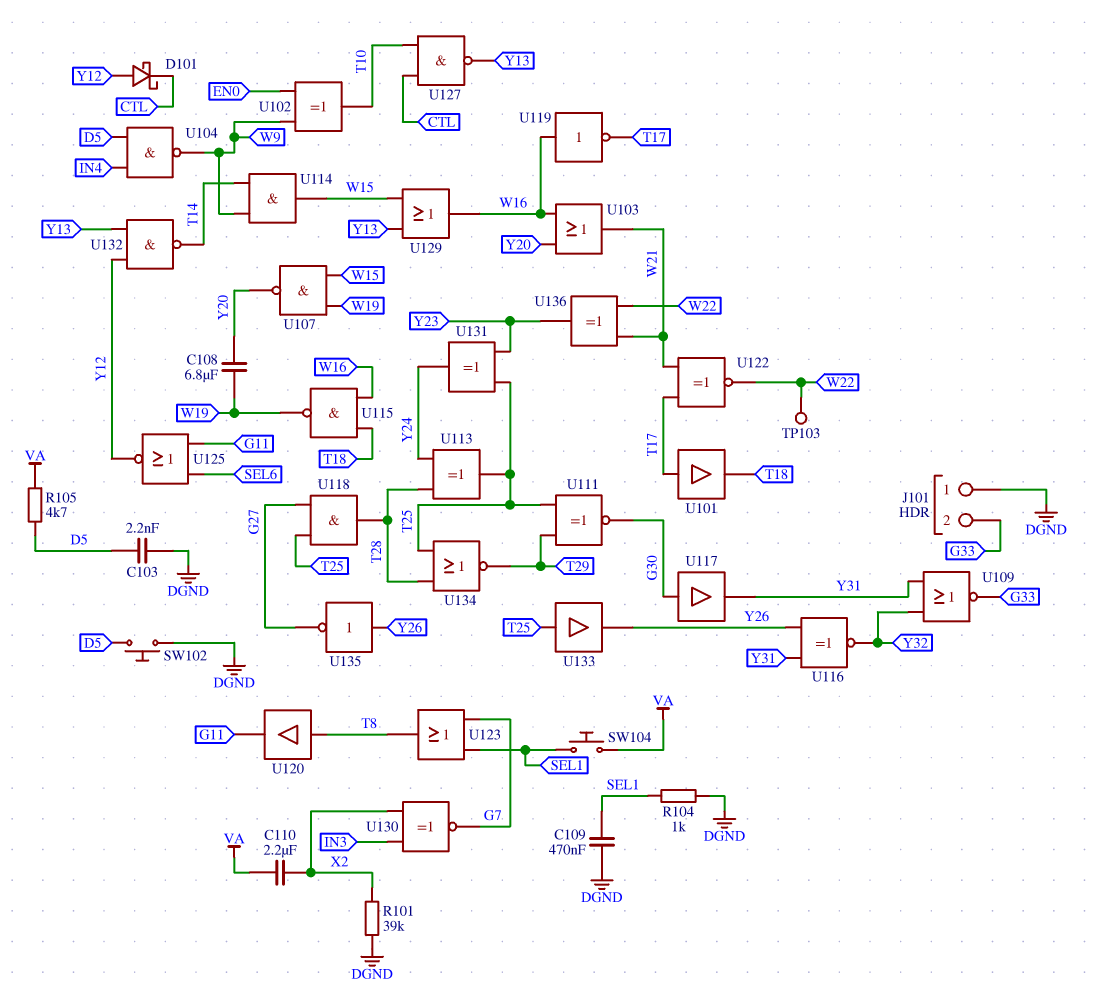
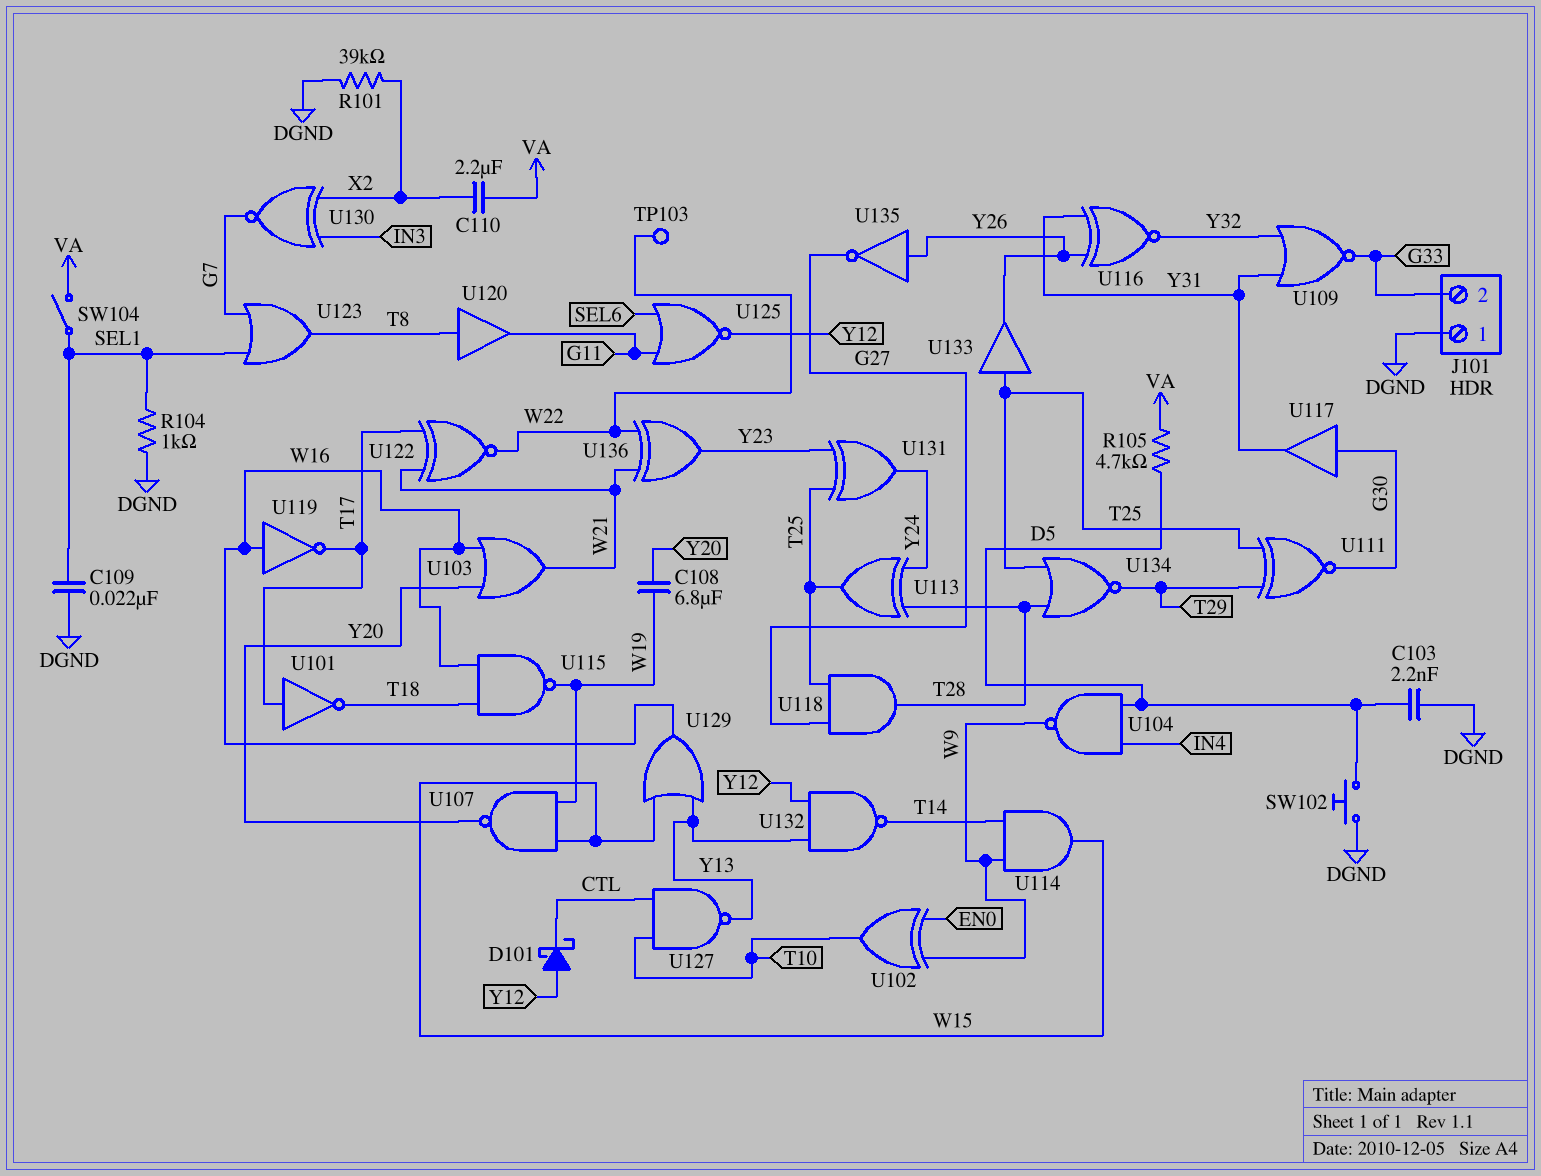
C109: 470nF (DGND, SEL1) -> 22nF (DGND, SEL1)
SW104: button (SEL1, VA) -> switch (SEL1, VA)
U101: buffer (in T17, out T18) -> NOT (in T17, out T18)

